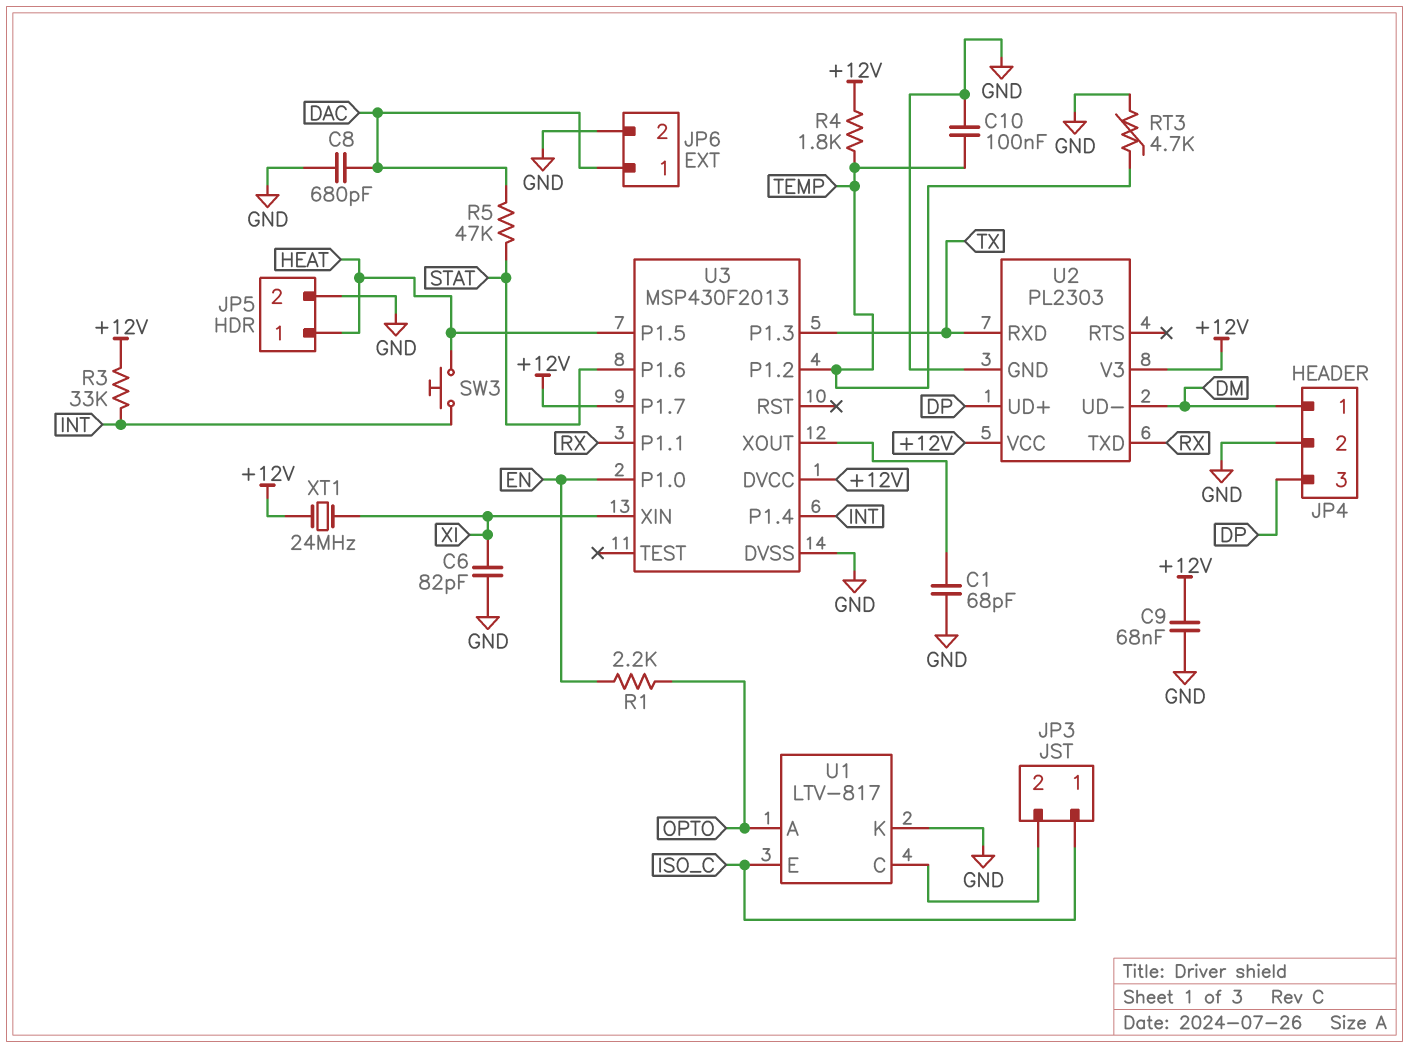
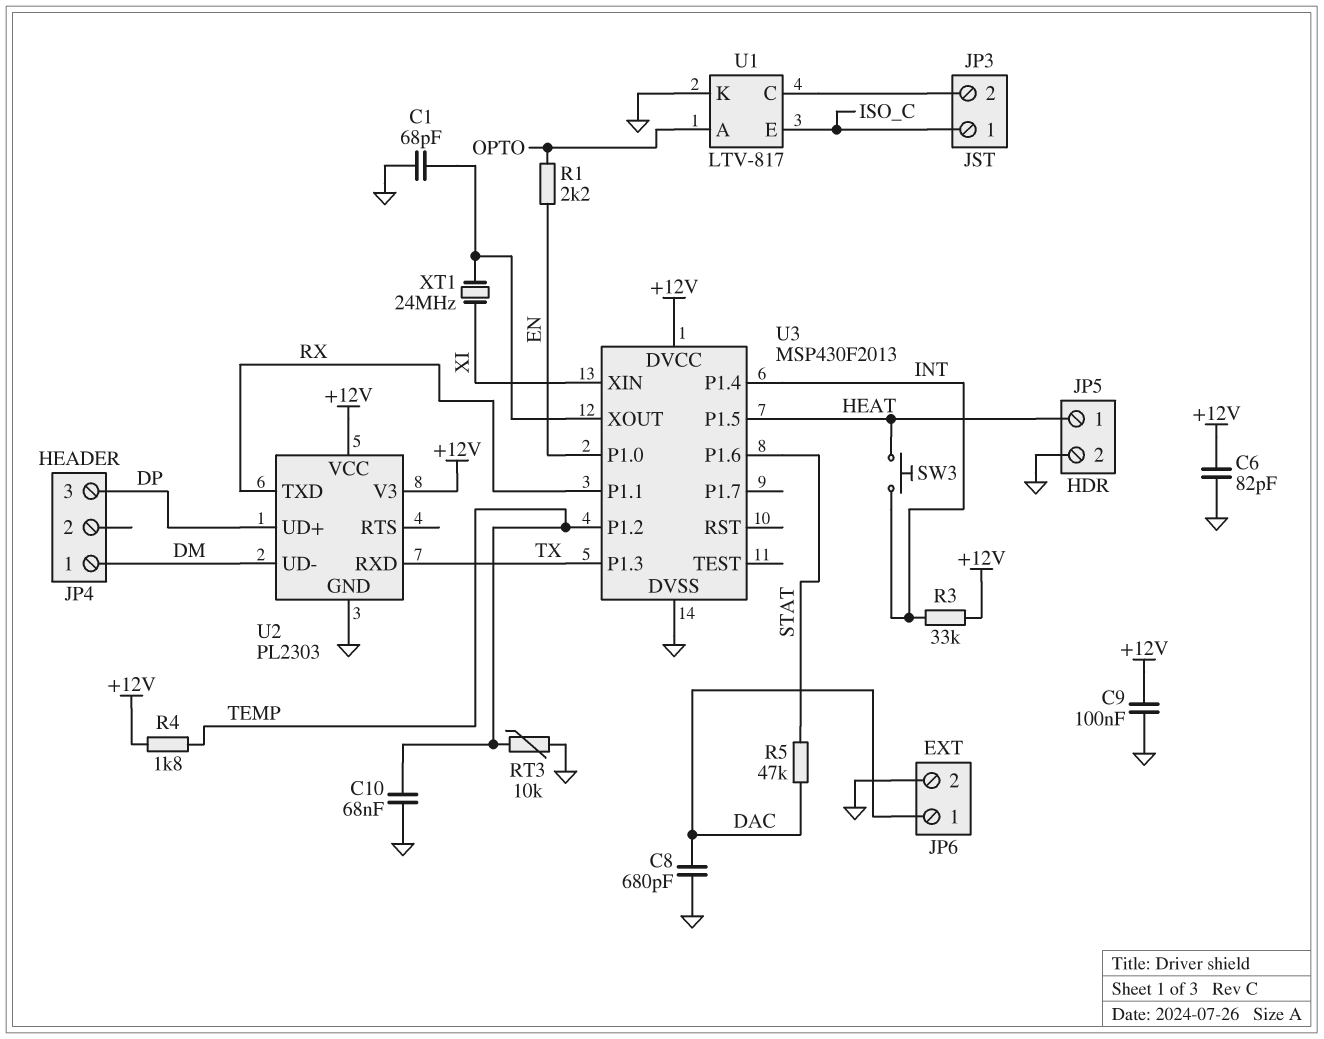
C6: 82pF (GND, XI) -> 82pF (+12V, GND)
C9: 68nF (+12V, GND) -> 100nF (+12V, GND)
C10: 100nF (GND, TEMP) -> 68nF (GND, TEMP)
JP4 pin 2: GND -> none
RT3: 4.7k (GND, TEMP) -> 10k (GND, TEMP)
U3 pin P1.7: +12V -> none
XT1: 24MHz (+12V, XI) -> 24MHz (U3/XOUT, XI)

